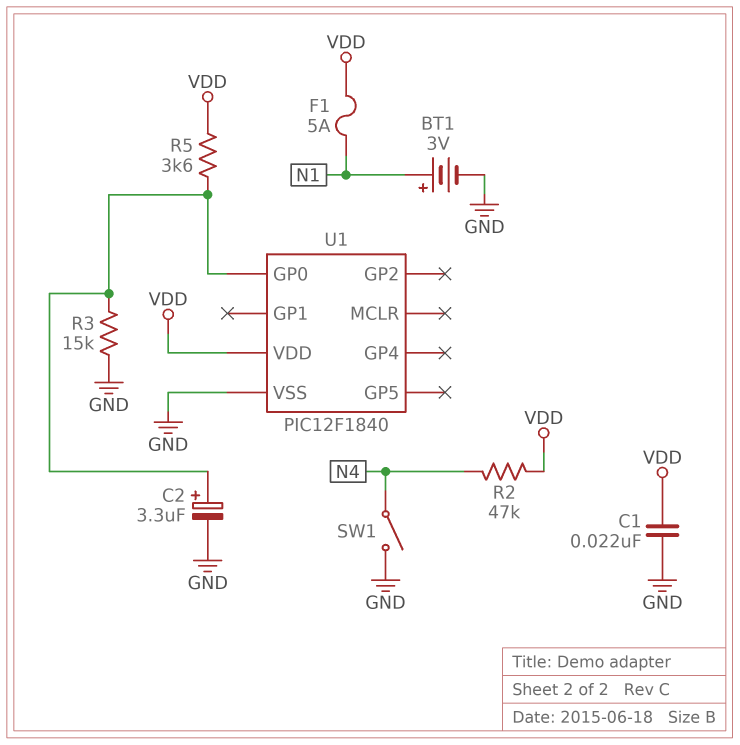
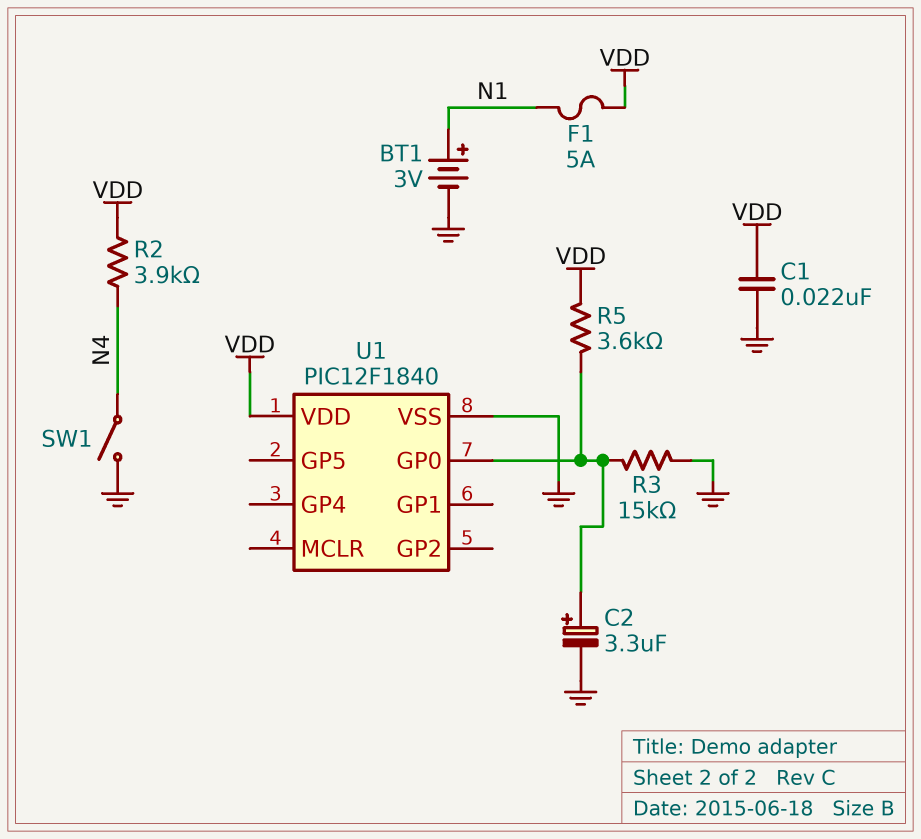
R2: 47k (N4, VDD) -> 3.9k (N4, VDD)

